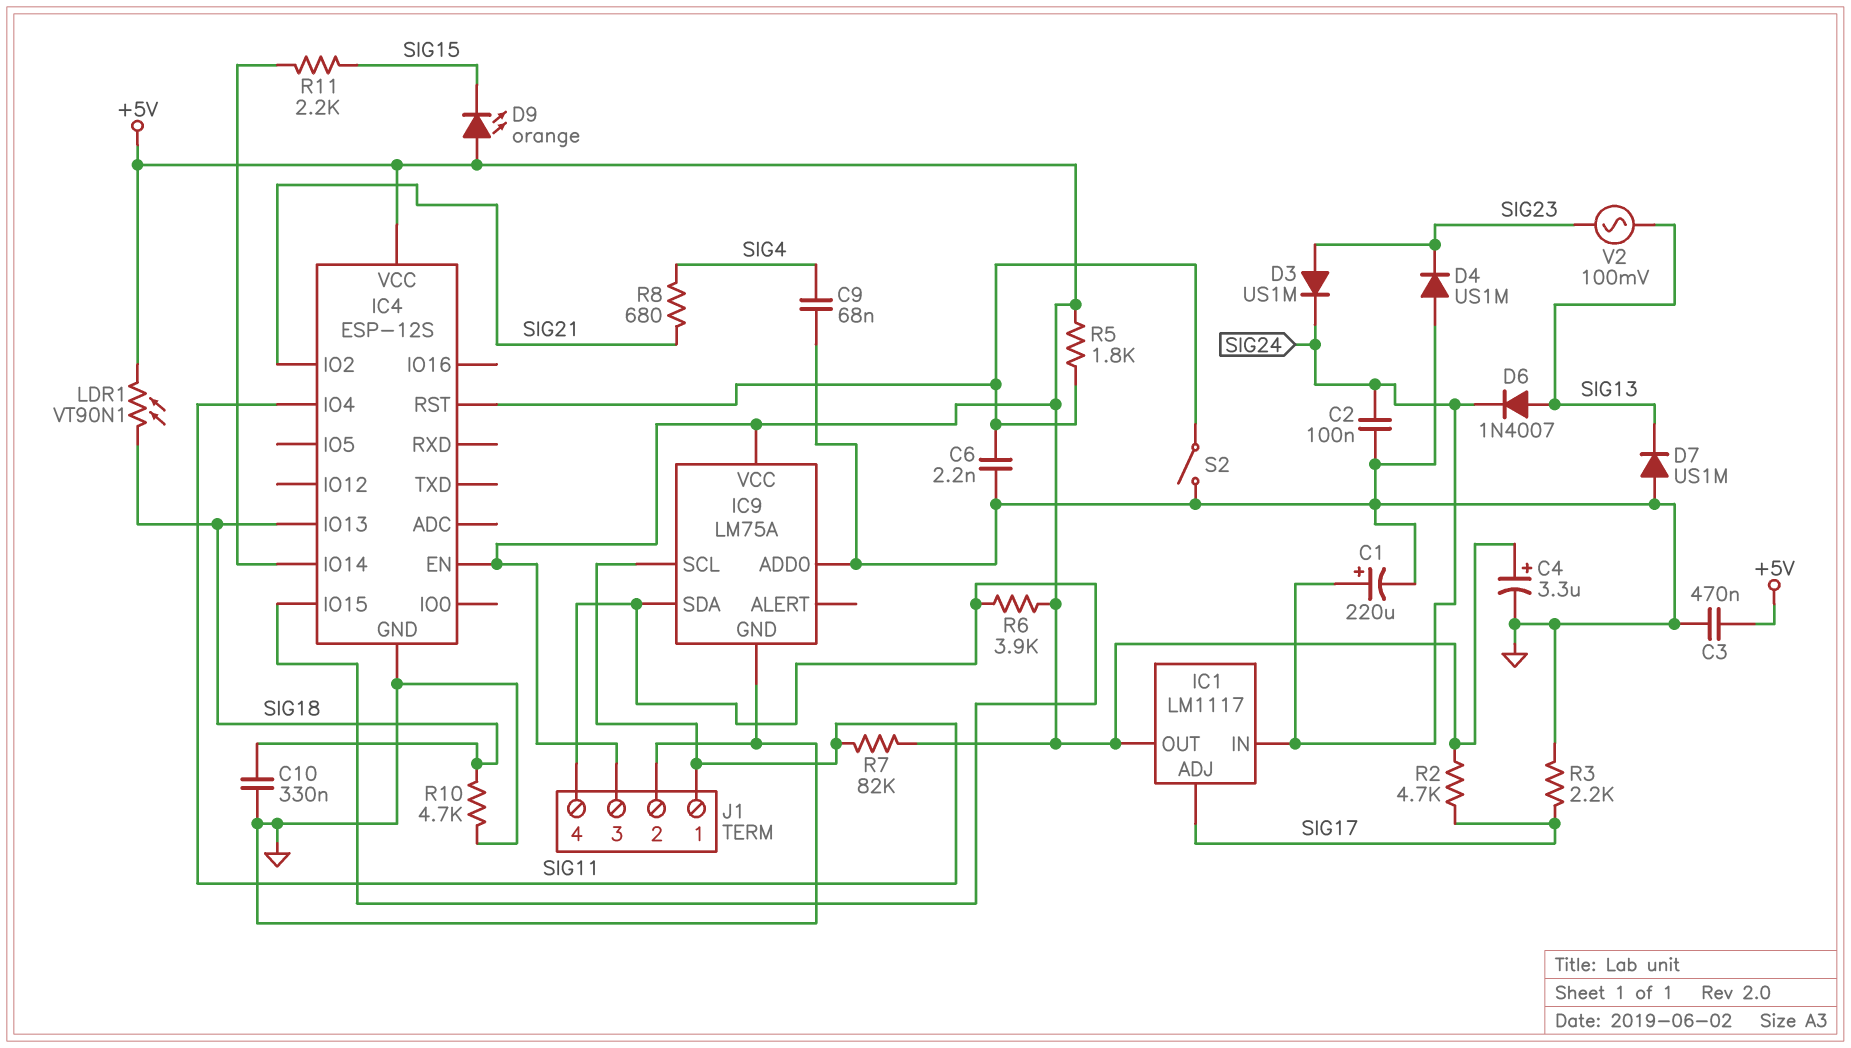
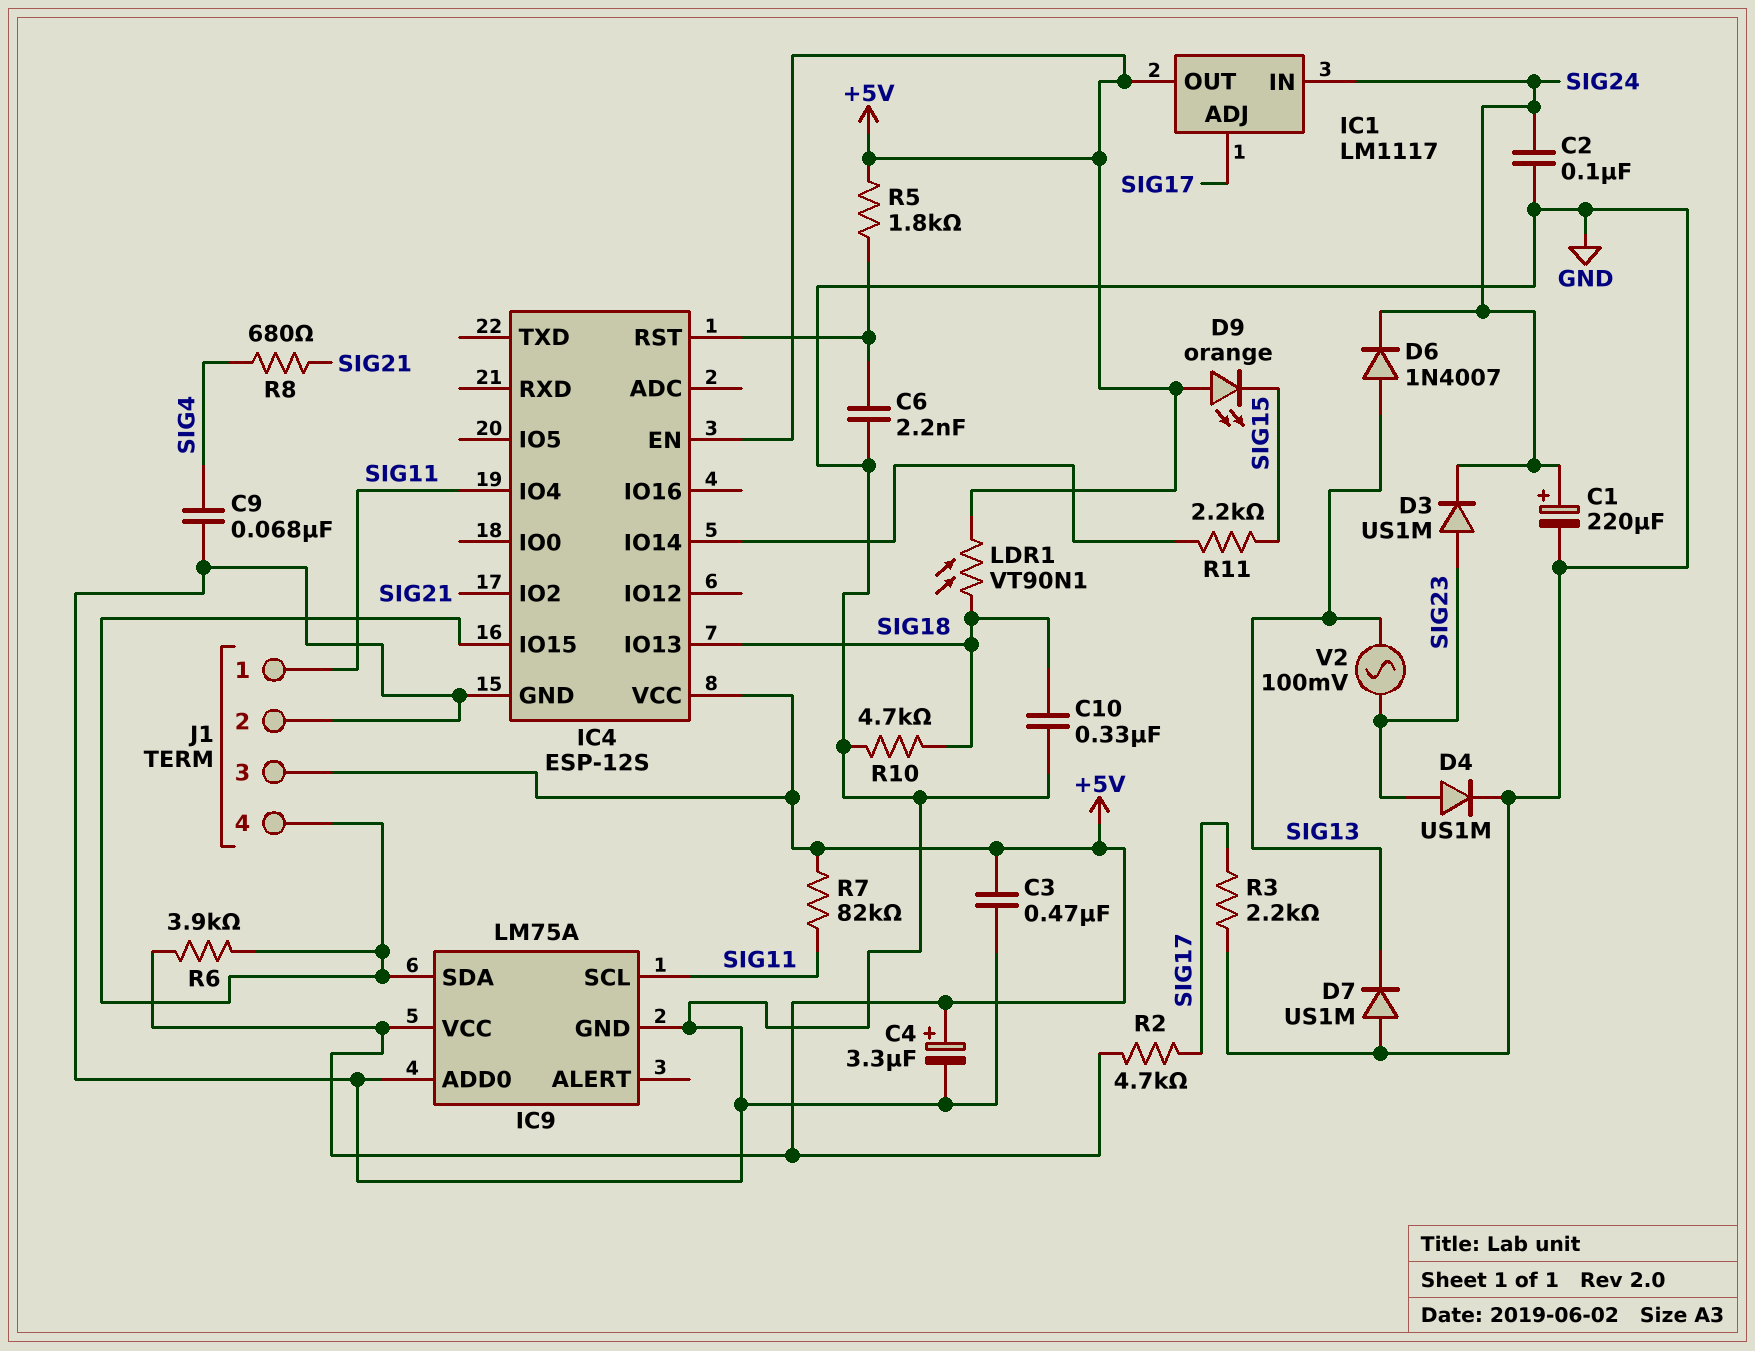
D4: diode US1M (A GND, K SIG23) -> diode US1M (A SIG23, K GND)
S2: switch (GND, IC4/RST) -> none

